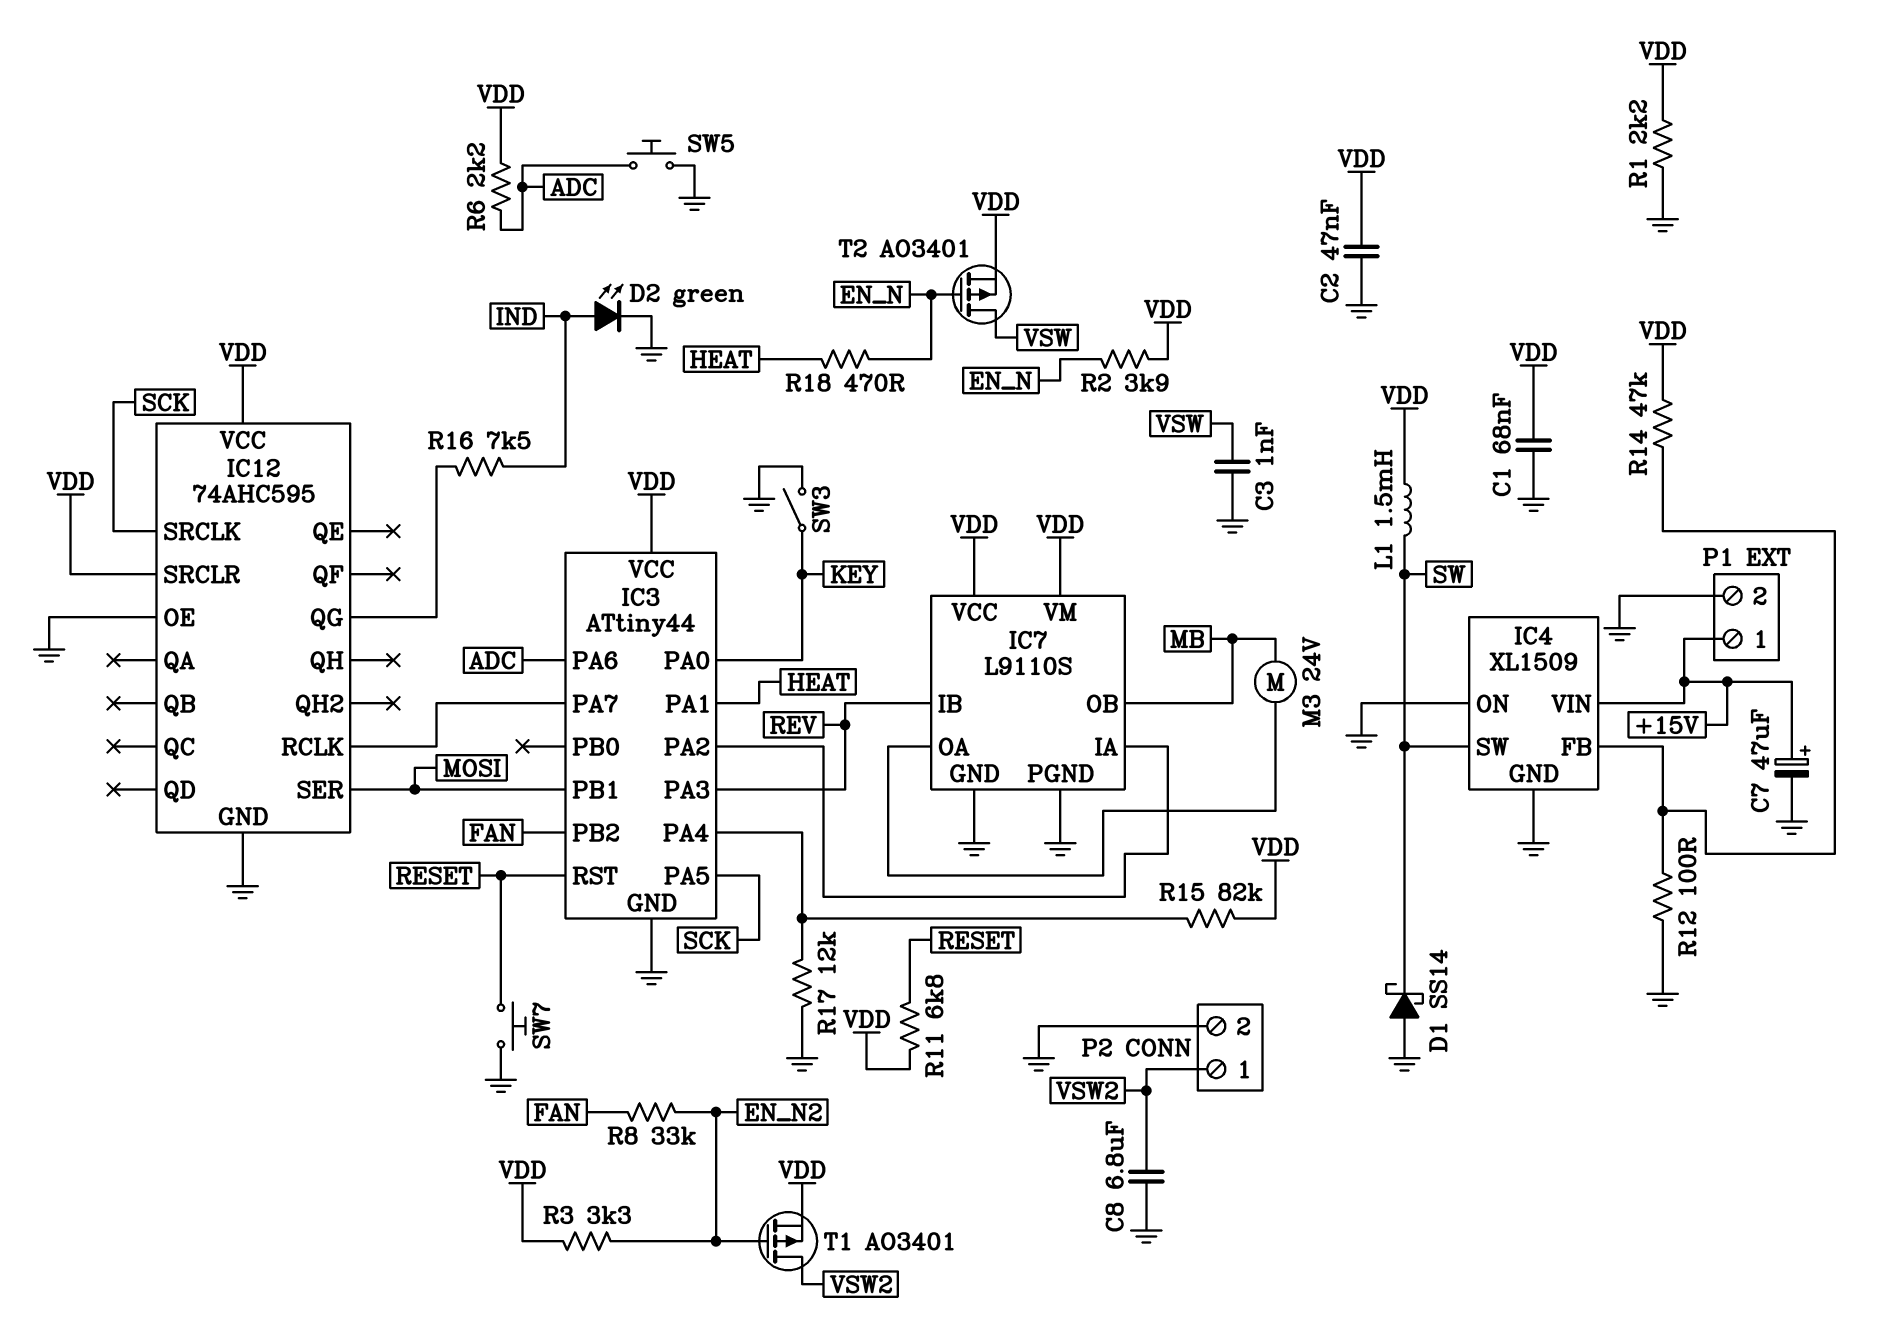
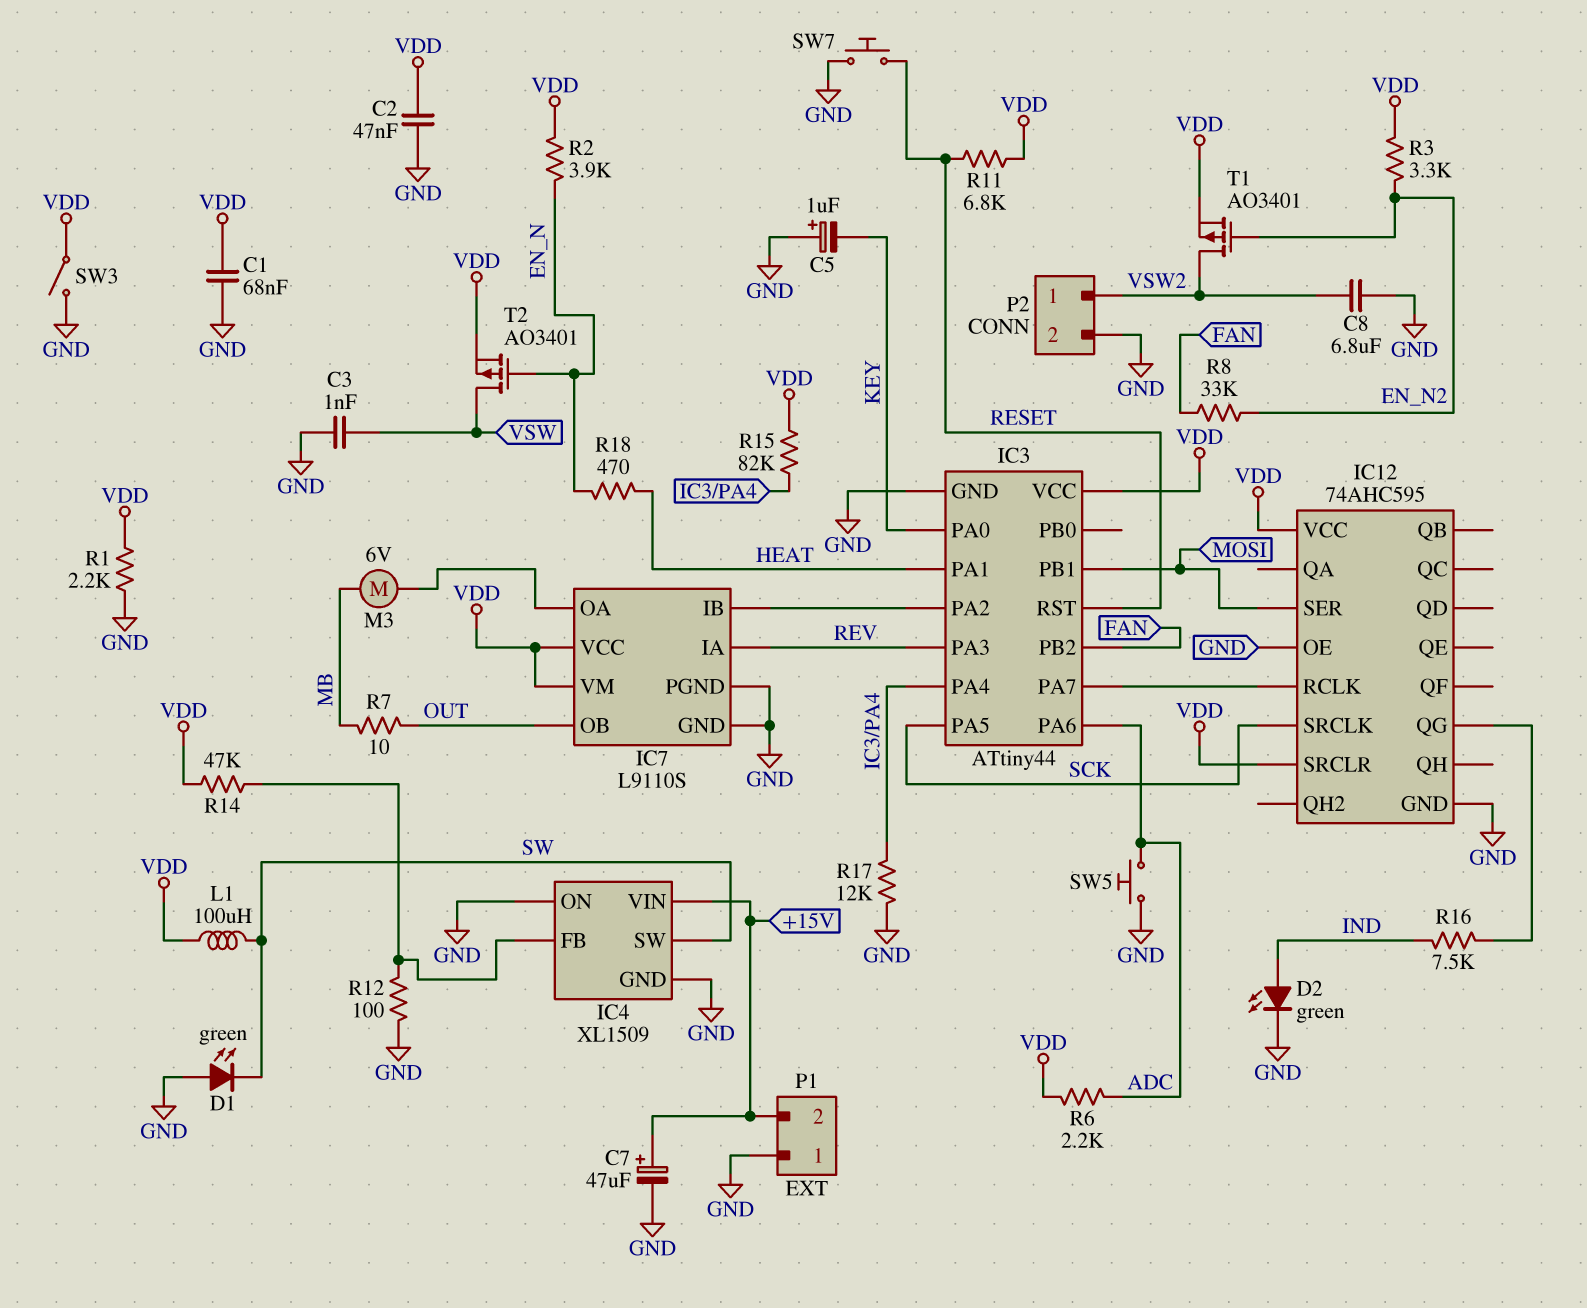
C5: none -> 1uF (plus GND, minus KEY)
D1: schottky SS14 (A GND, K SW) -> LED green (A GND, K SW)
IC7 pin IA: IC3/PA2 -> REV
IC7 pin IB: REV -> IC3/PA2
IC7 pin OB: MB -> OUT
L1: 1.5mH (SW, VDD) -> 100uH (SW, VDD)
M3: motor 24V (IC7/OA, MB) -> motor 6V (IC7/OA, MB)
P1 pin 1: +15V -> GND
P1 pin 2: GND -> +15V
R7: none -> 10 (MB, OUT)
SW3: switch (GND, KEY) -> switch (GND, VDD)

